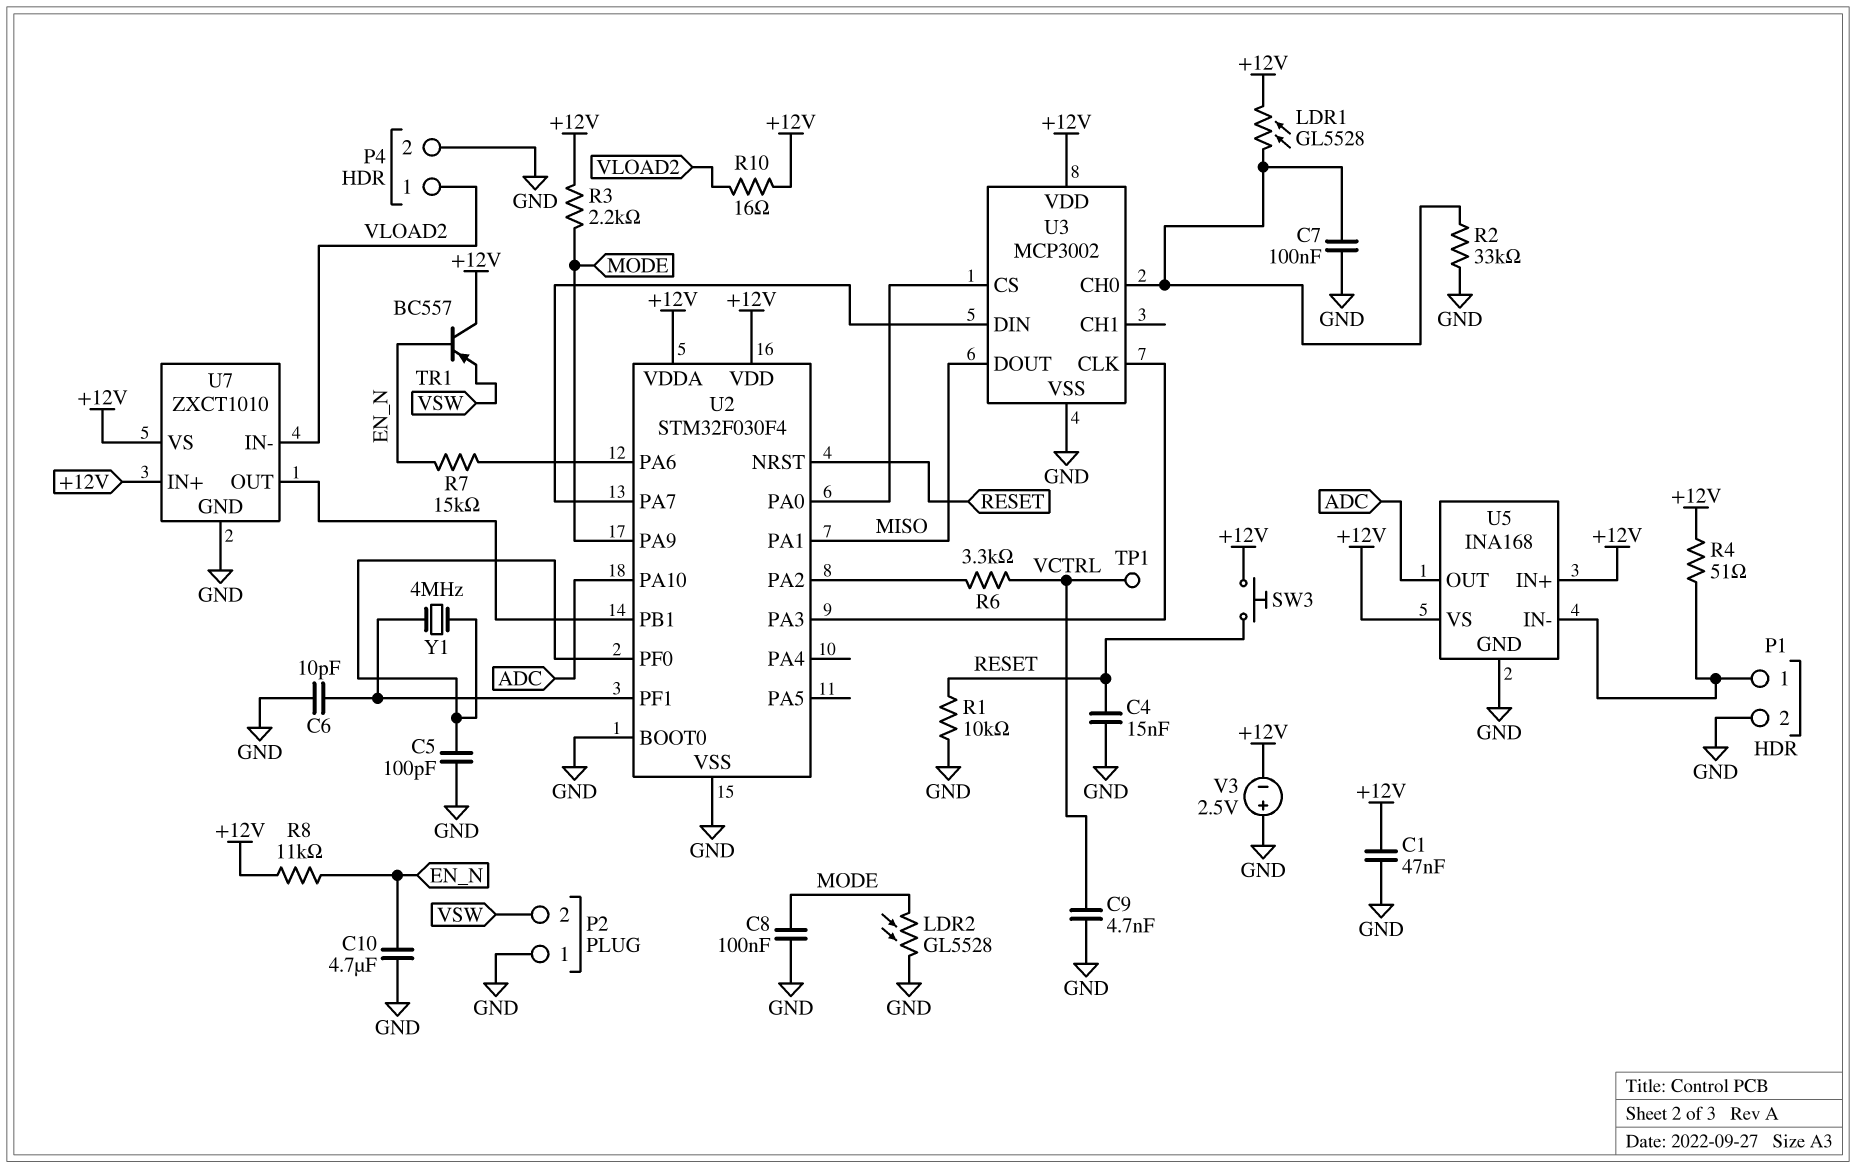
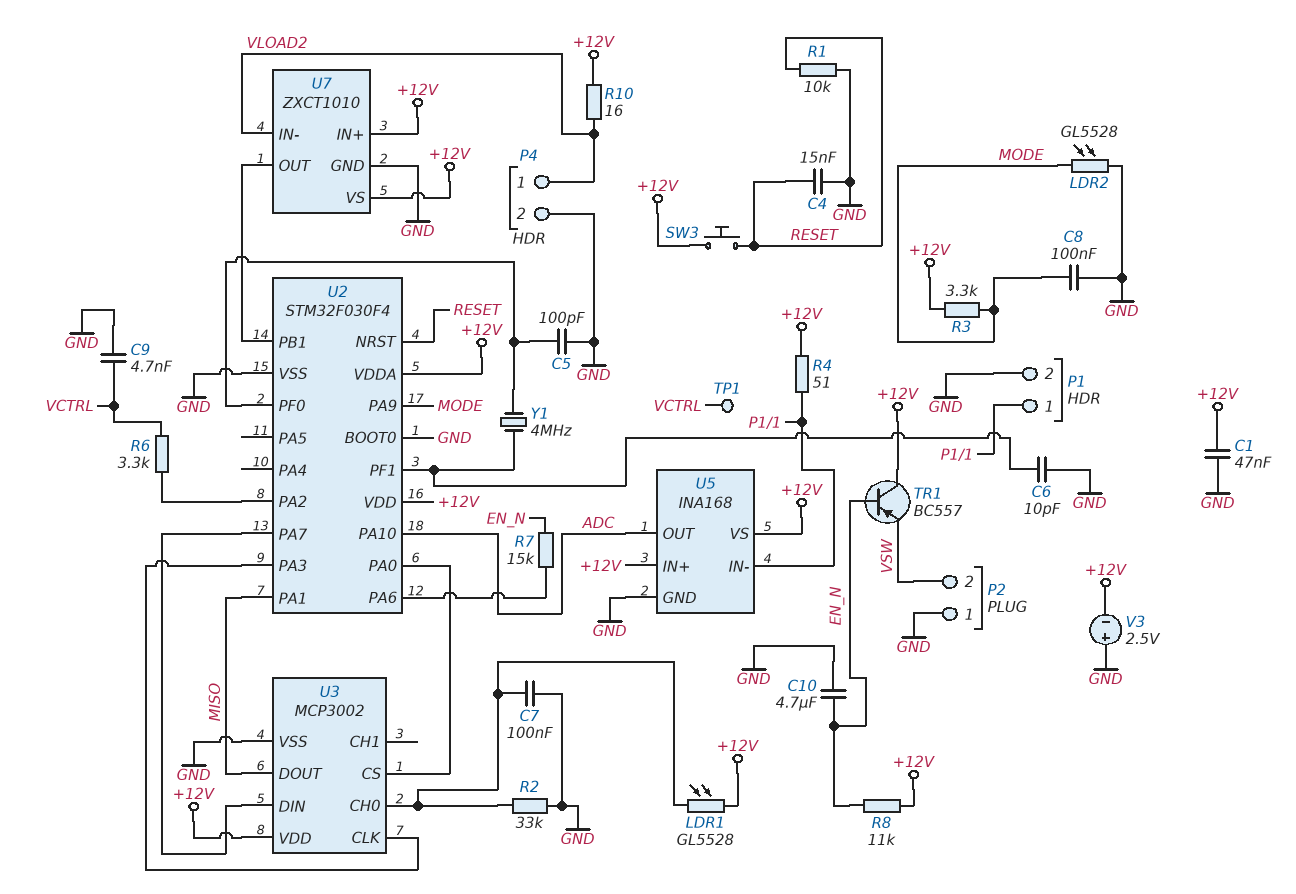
R3: 2.2k (+12V, MODE) -> 3.3k (+12V, MODE)

